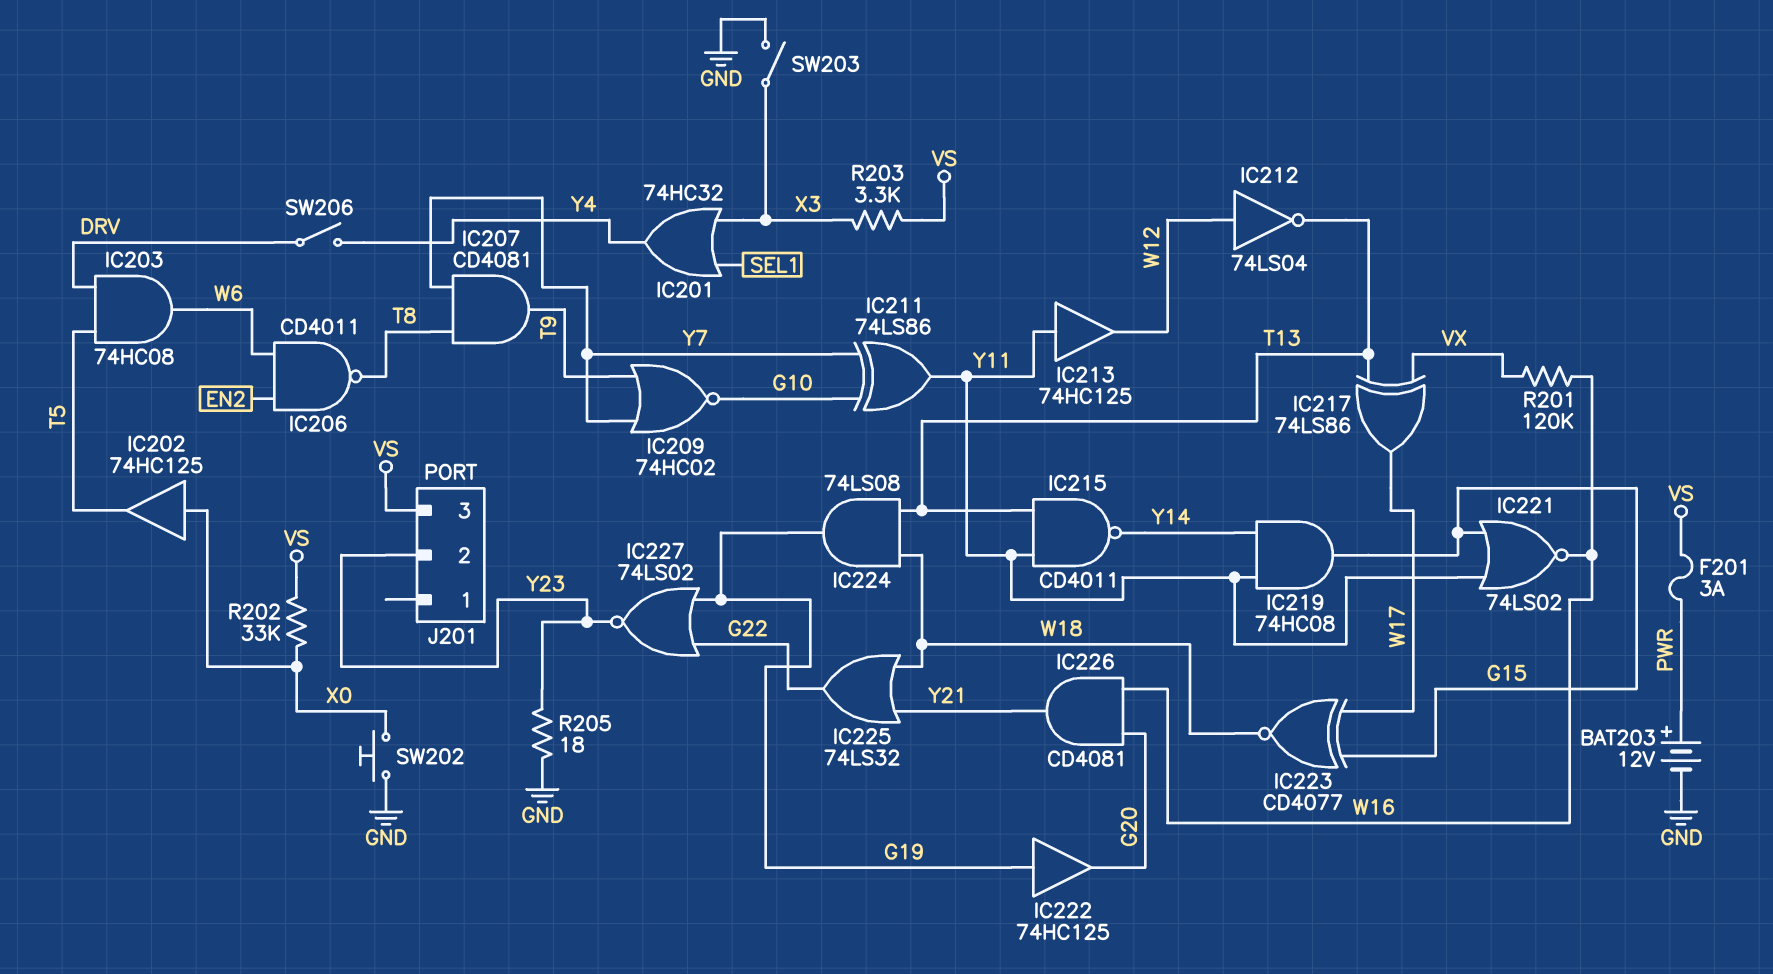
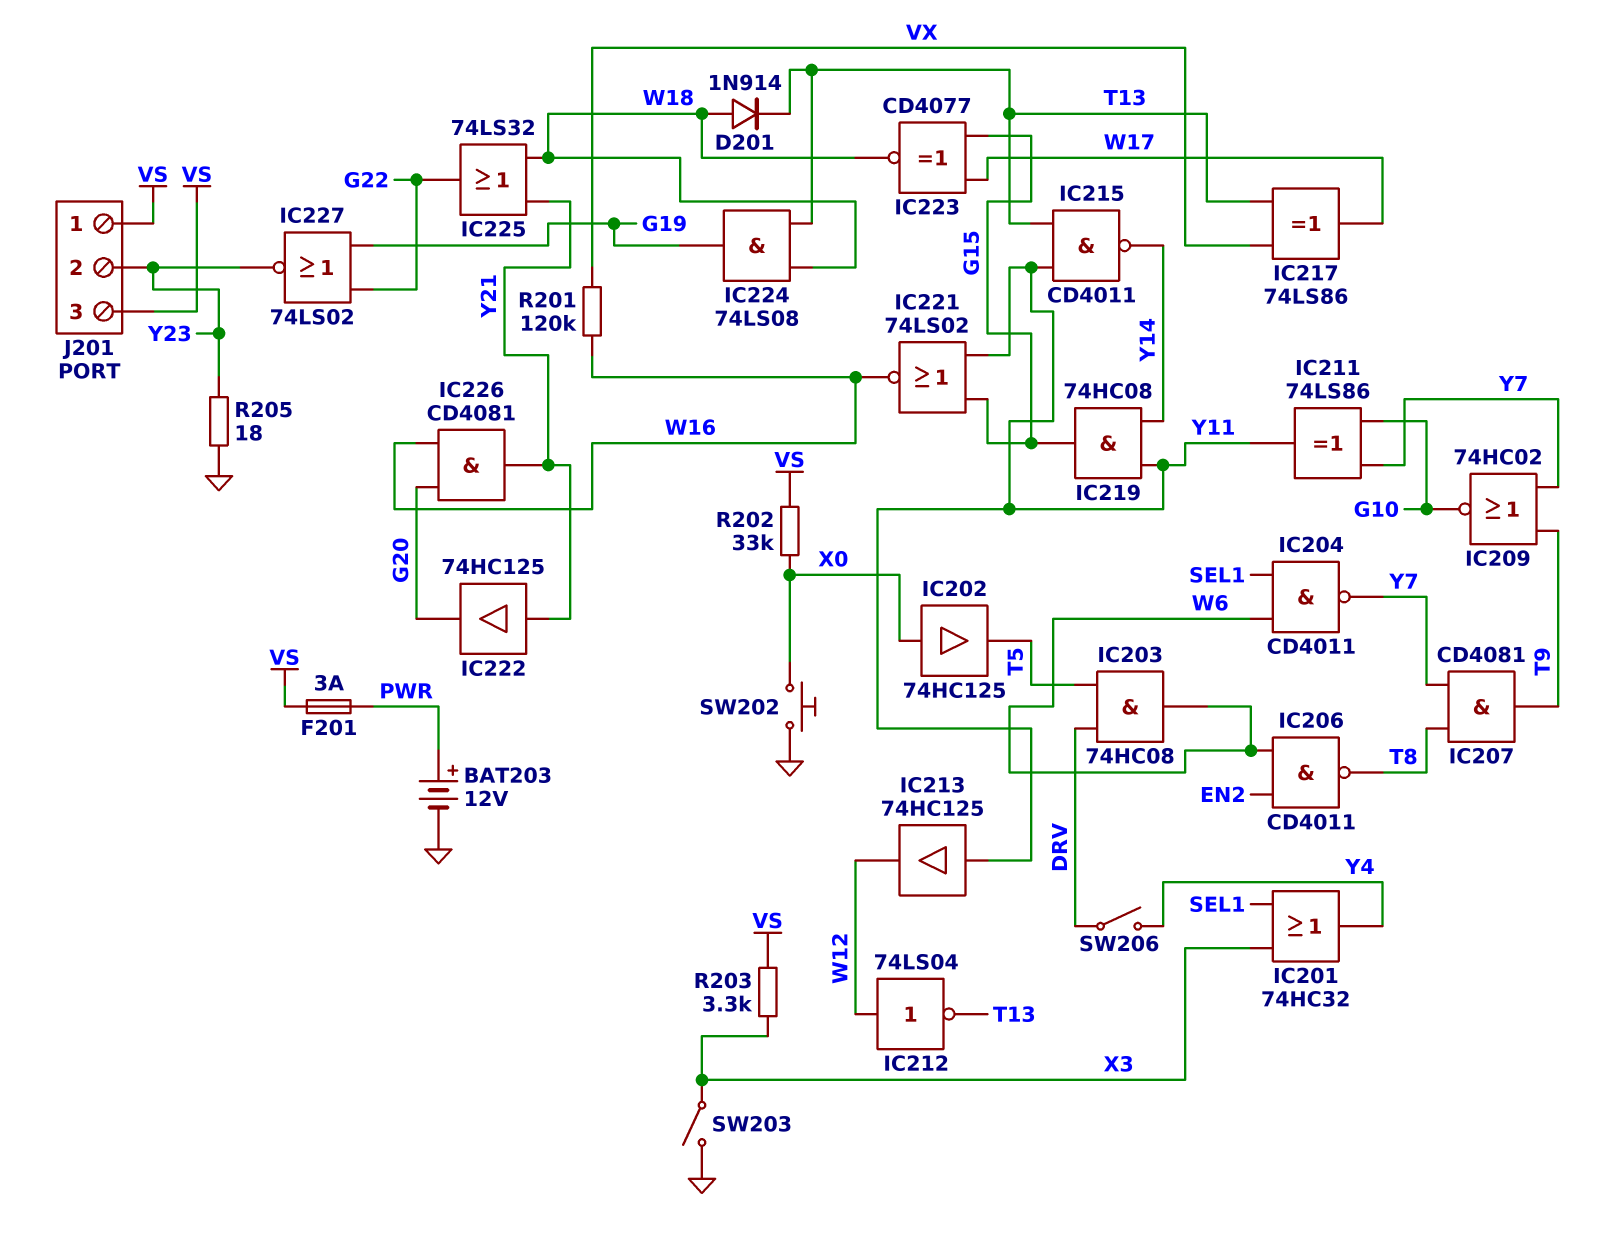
D201: none -> diode 1N914 (A W18, K T13)
IC204: none -> NAND CD4011 (in SEL1, in W6, out Y7)
IC222: buffer 74HC125 (in G19, out G20) -> buffer 74HC125 (in Y21, out G20)
J201 pin 1: none -> VS

